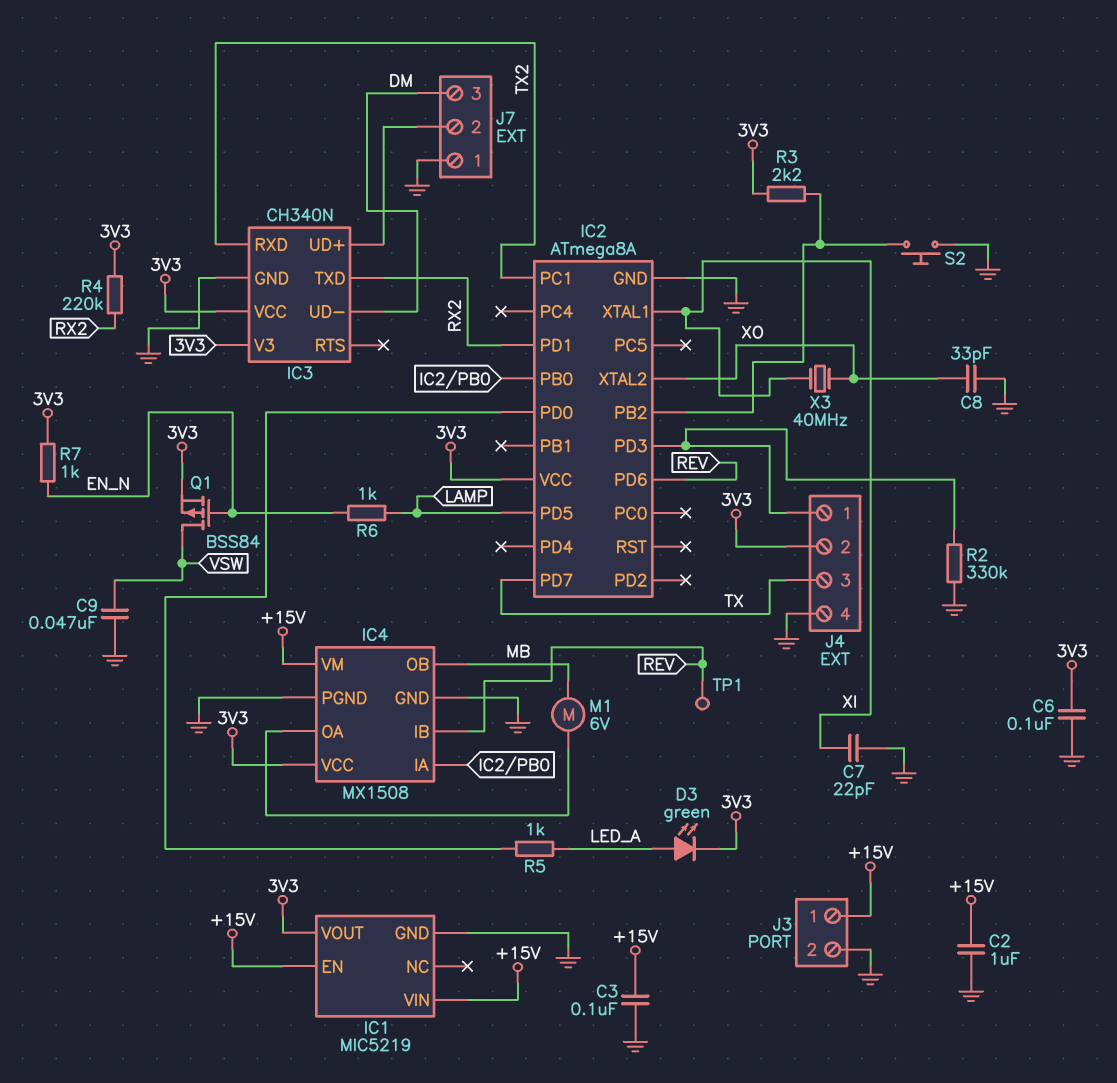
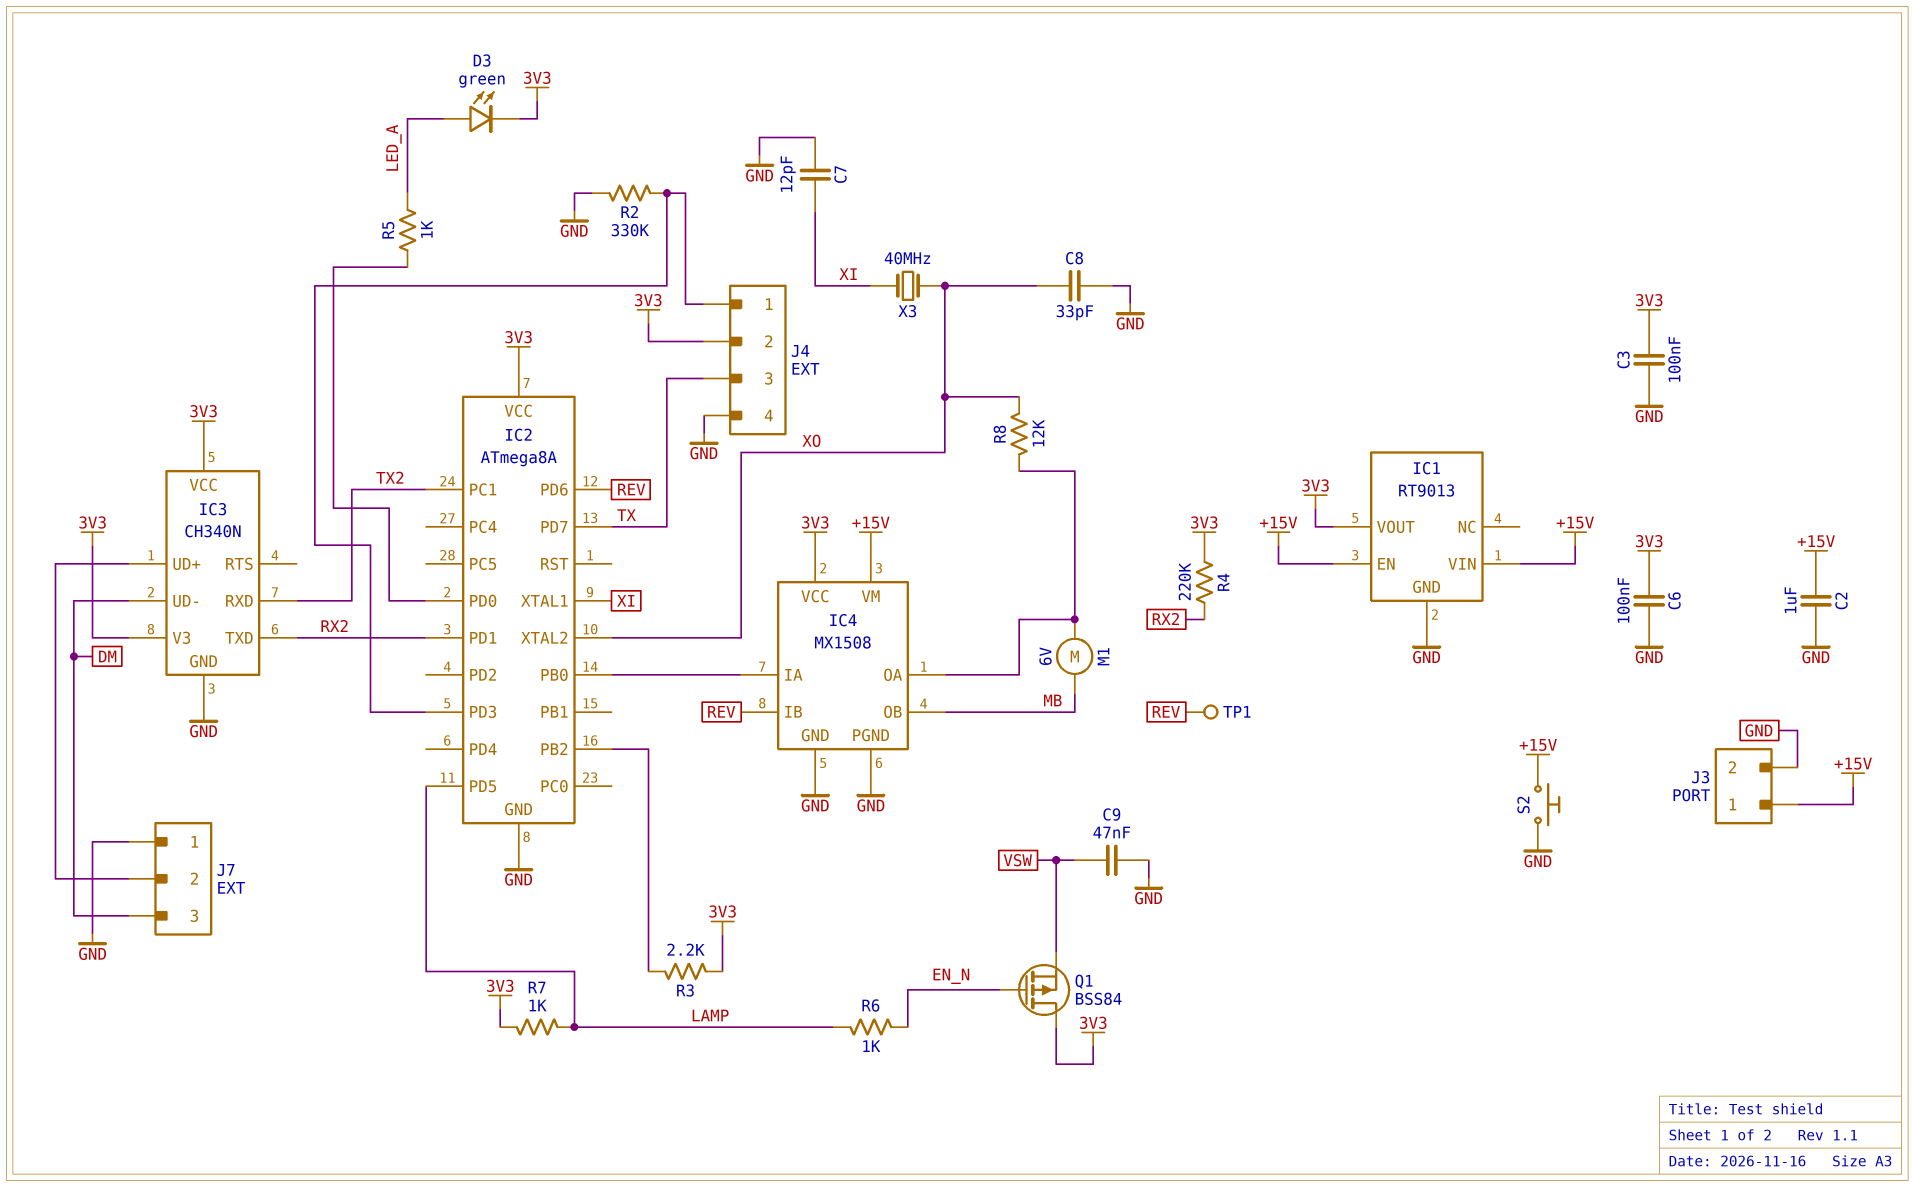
C3: 100nF (+15V, GND) -> 100nF (3V3, GND)
C7: 22pF (GND, XI) -> 12pF (GND, XI)
IC1: MIC5219 -> RT9013
Q1: PMOS BSS84 (G EN_N, D VSW, S 3V3) -> PMOS BSS84 (G EN_N, D 3V3, S VSW)
R7: 1k (3V3, EN_N) -> 1k (3V3, LAMP)
R8: none -> 12k (IC4/OA, XO)
S2: button (GND, IC2/PB2) -> button (+15V, GND)

